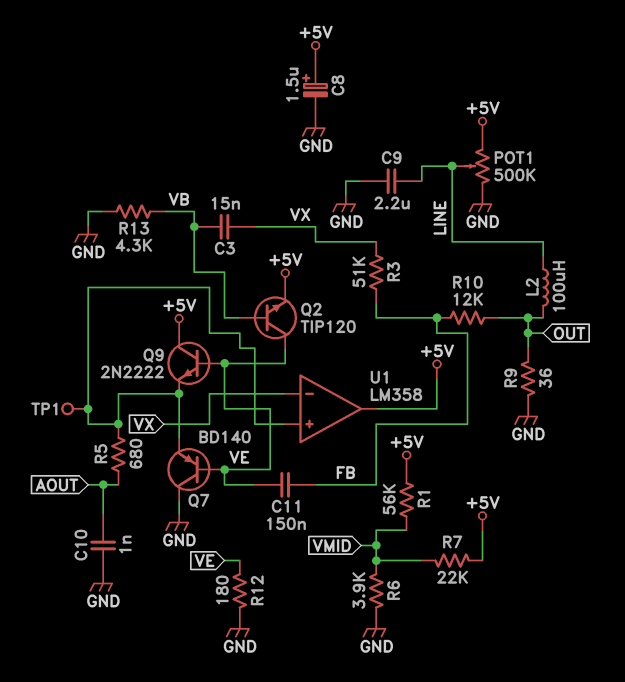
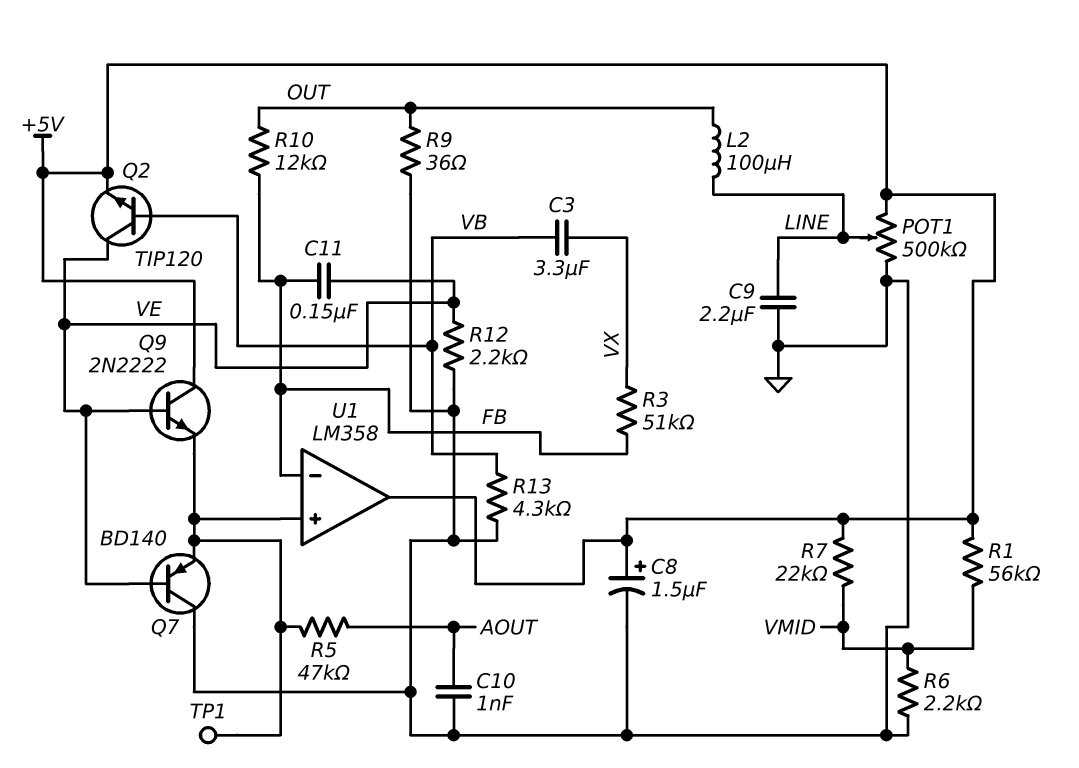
C3: 15nF (VB, VX) -> 3.3uF (VB, VX)
R5: 680 (AOUT, U1/in+) -> 47k (AOUT, U1/in+)
R6: 3.9k (GND, VMID) -> 2.2k (GND, VMID)
R12: 180 (GND, VE) -> 2.2k (GND, VE)
U1 pin in-: VX -> FB

